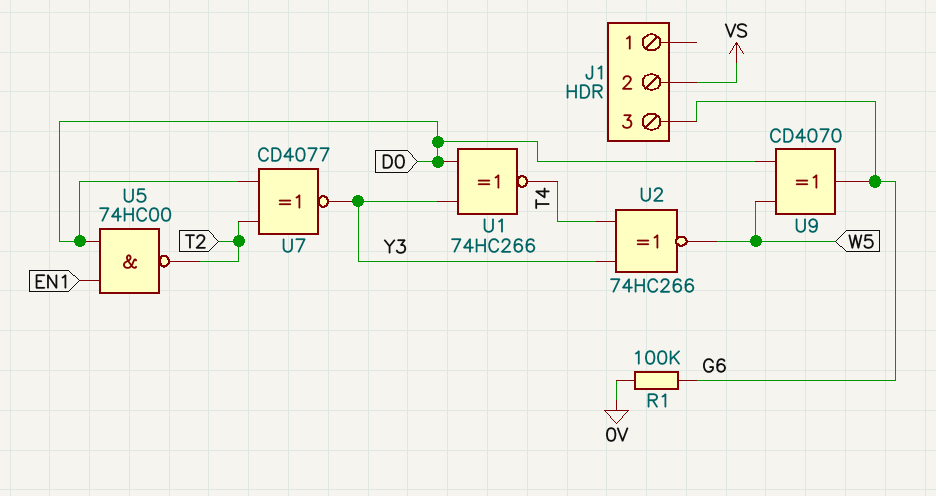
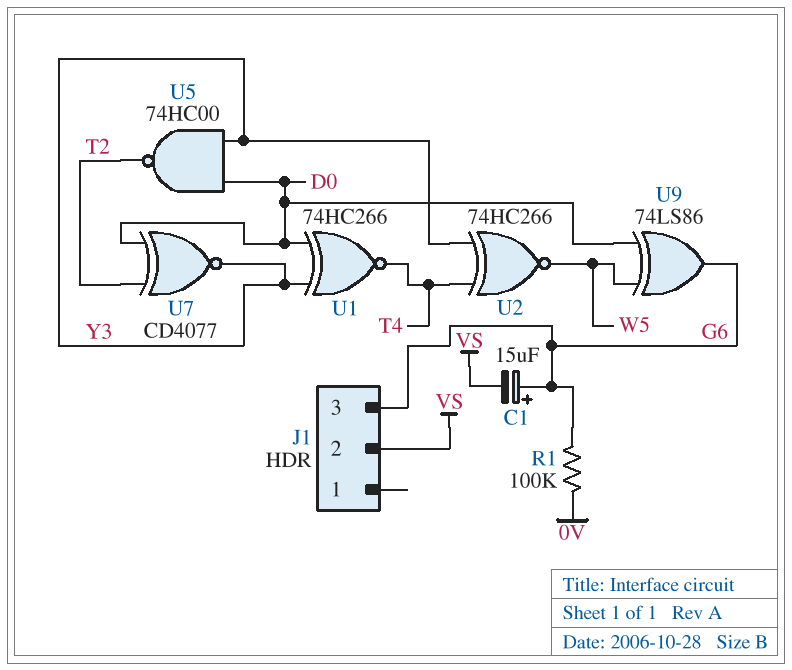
C1: none -> 15uF (plus G6, minus VS)
U5: NAND 74HC00 (in D0, in EN1, out T2) -> NAND 74HC00 (in D0, in Y3, out T2)
U9: XOR CD4070 (in D0, in W5, out G6) -> XOR 74LS86 (in D0, in W5, out G6)

